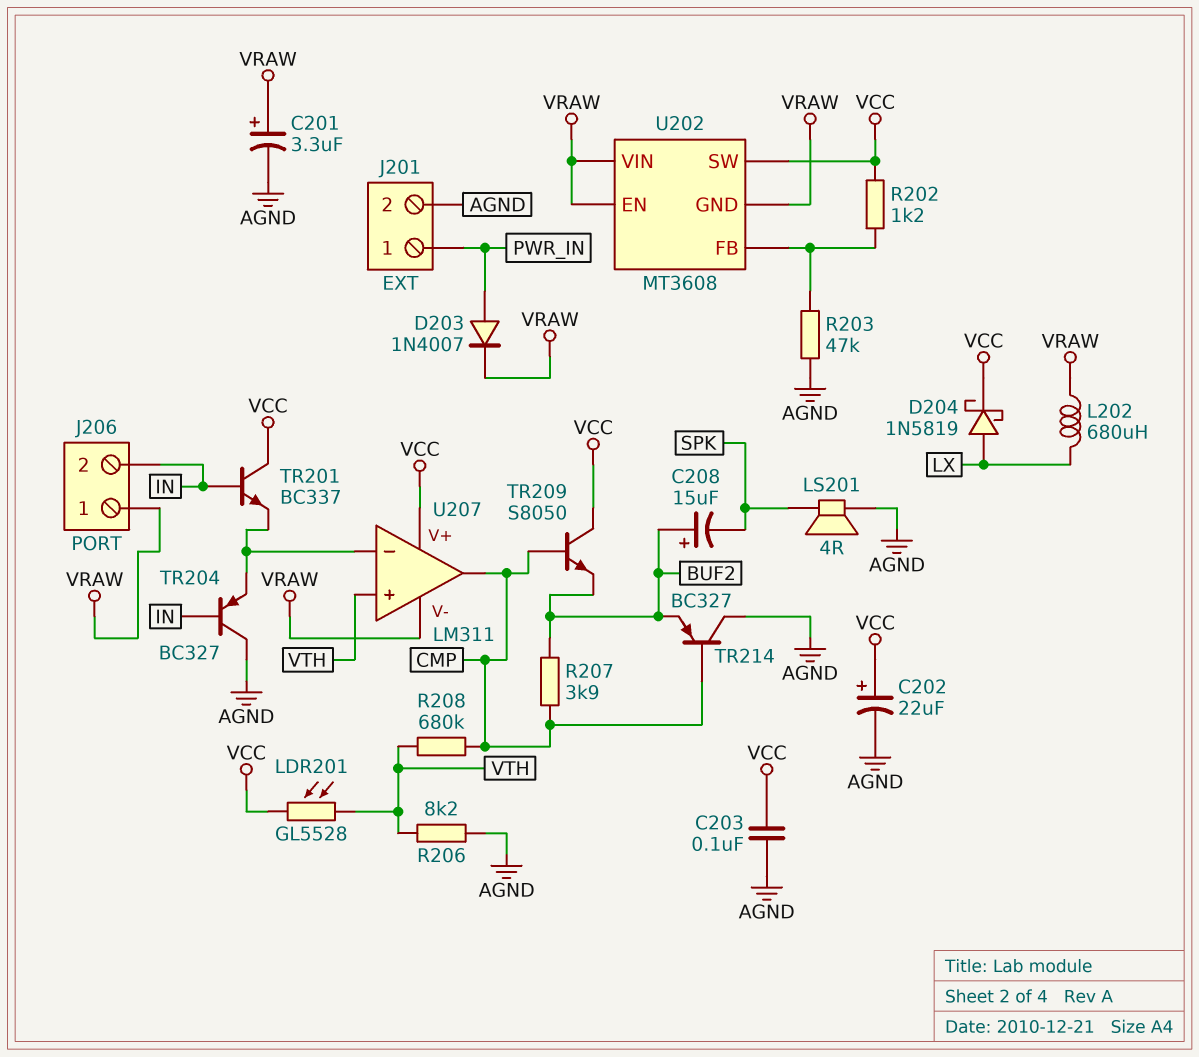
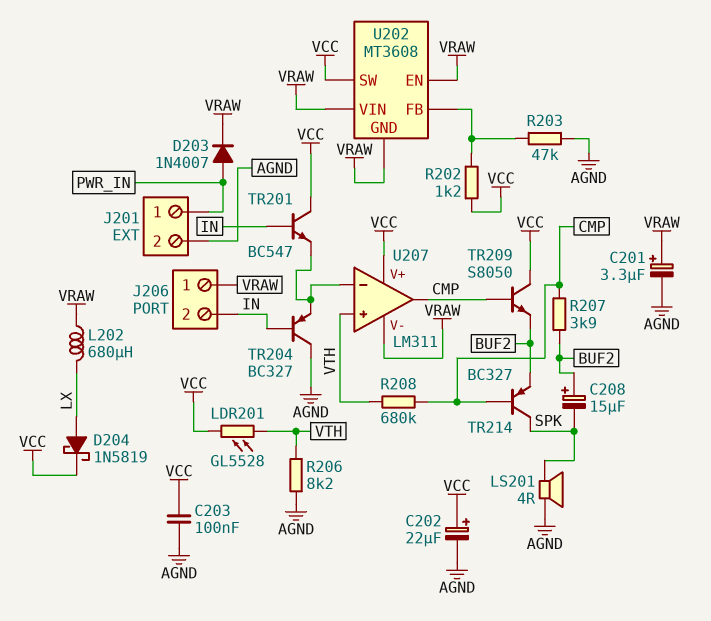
TR201: NPN BC337 (B IN, C VCC, E U207/in-) -> NPN BC547 (B IN, C VCC, E U207/in-)
TR214: PNP BC327 (B CMP, C AGND, E BUF2) -> PNP BC327 (B CMP, C SPK, E BUF2)

